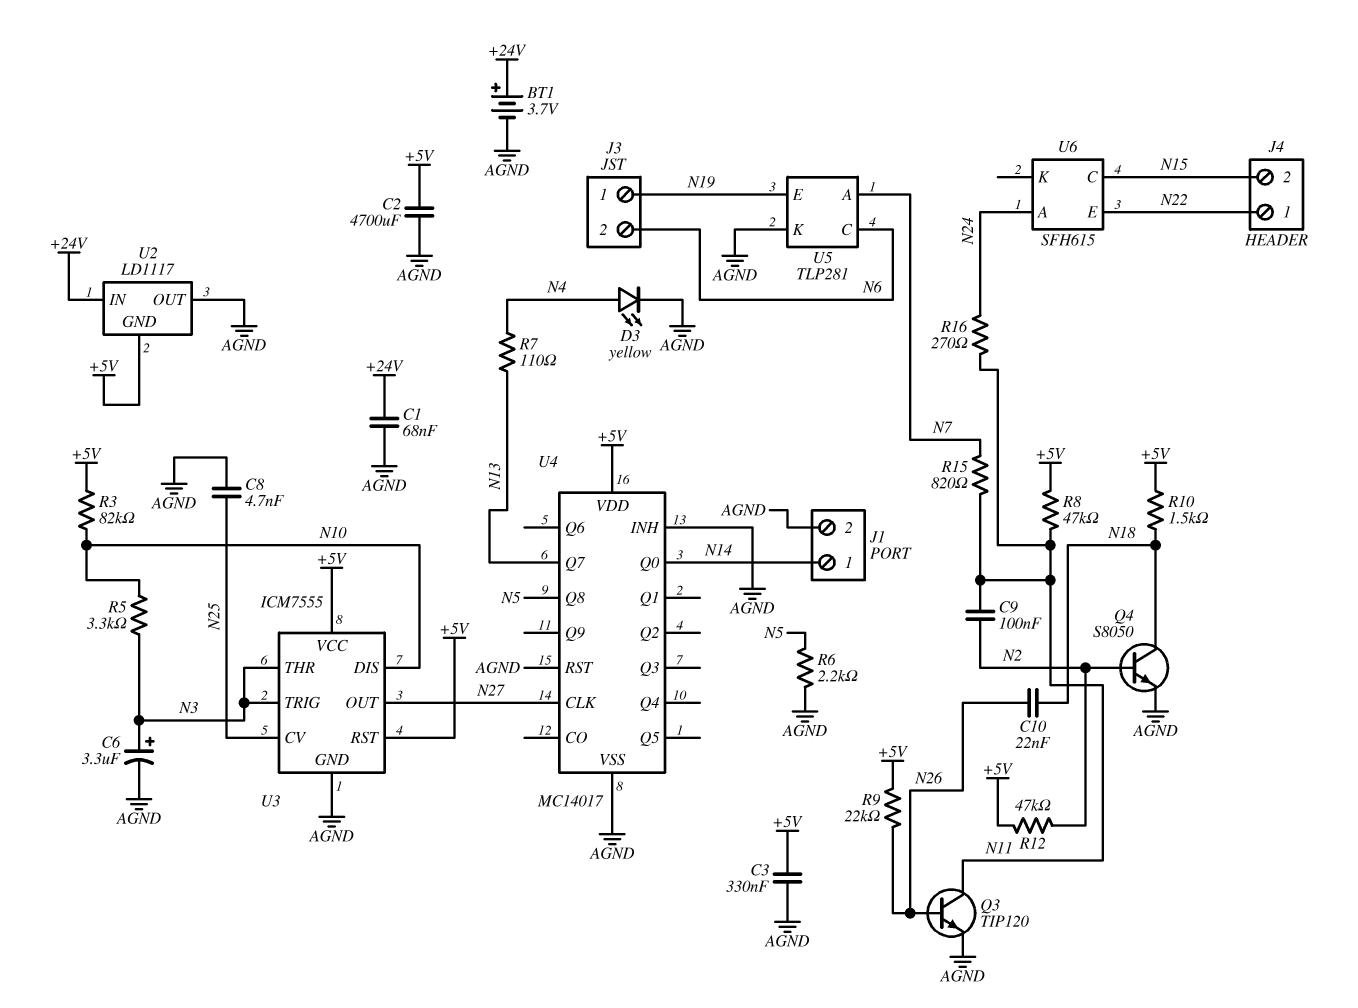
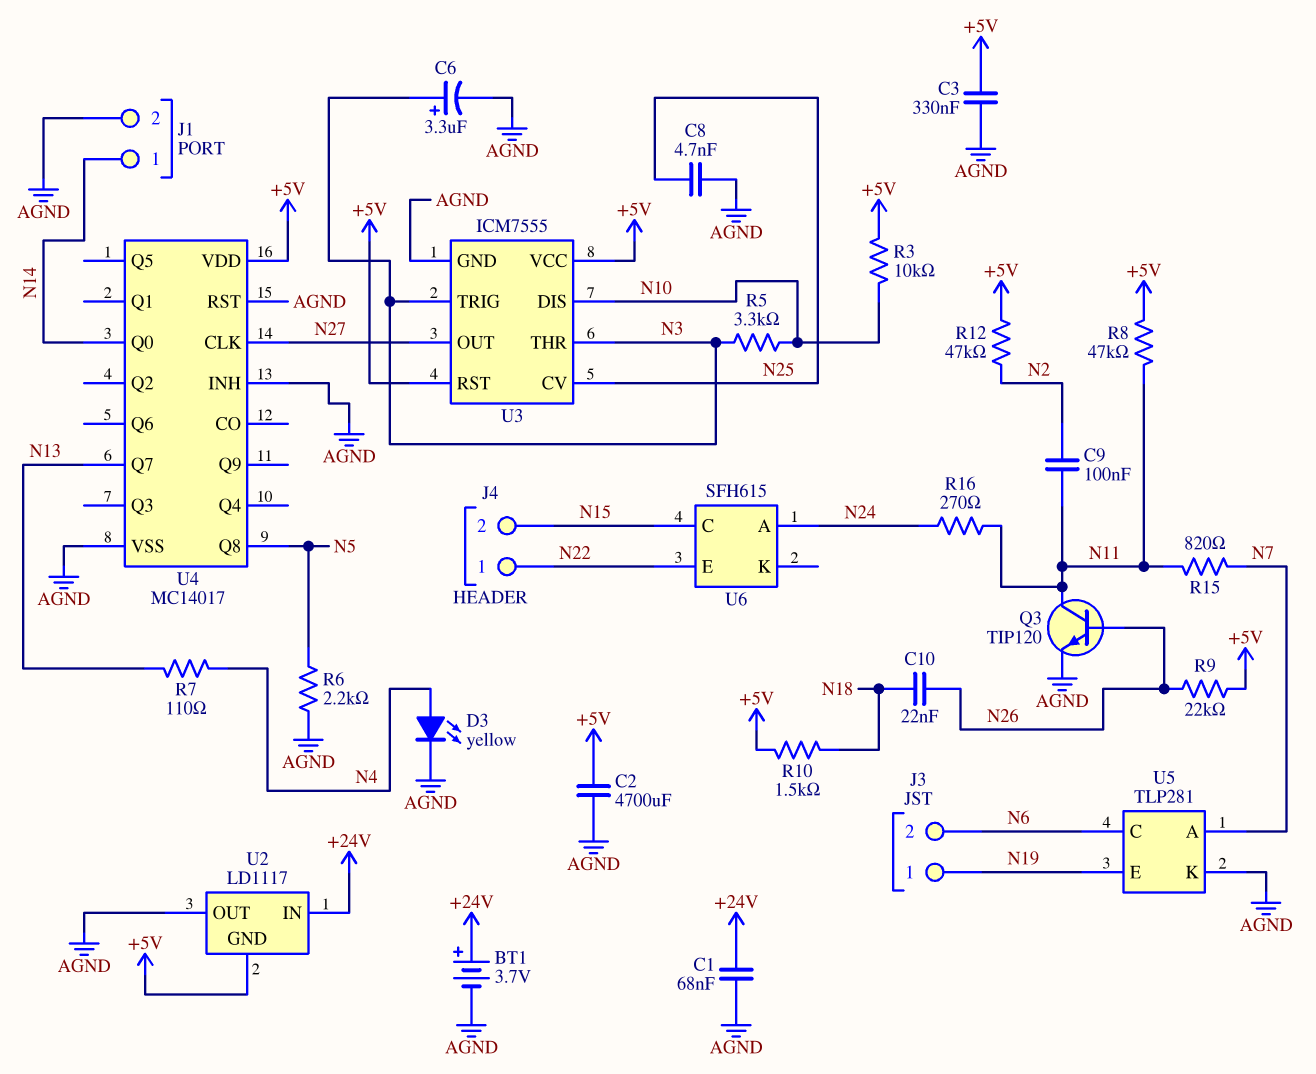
Q4: NPN S8050 (B N2, C N18, E AGND) -> none
R3: 82k (+5V, N10) -> 10k (+5V, N10)

